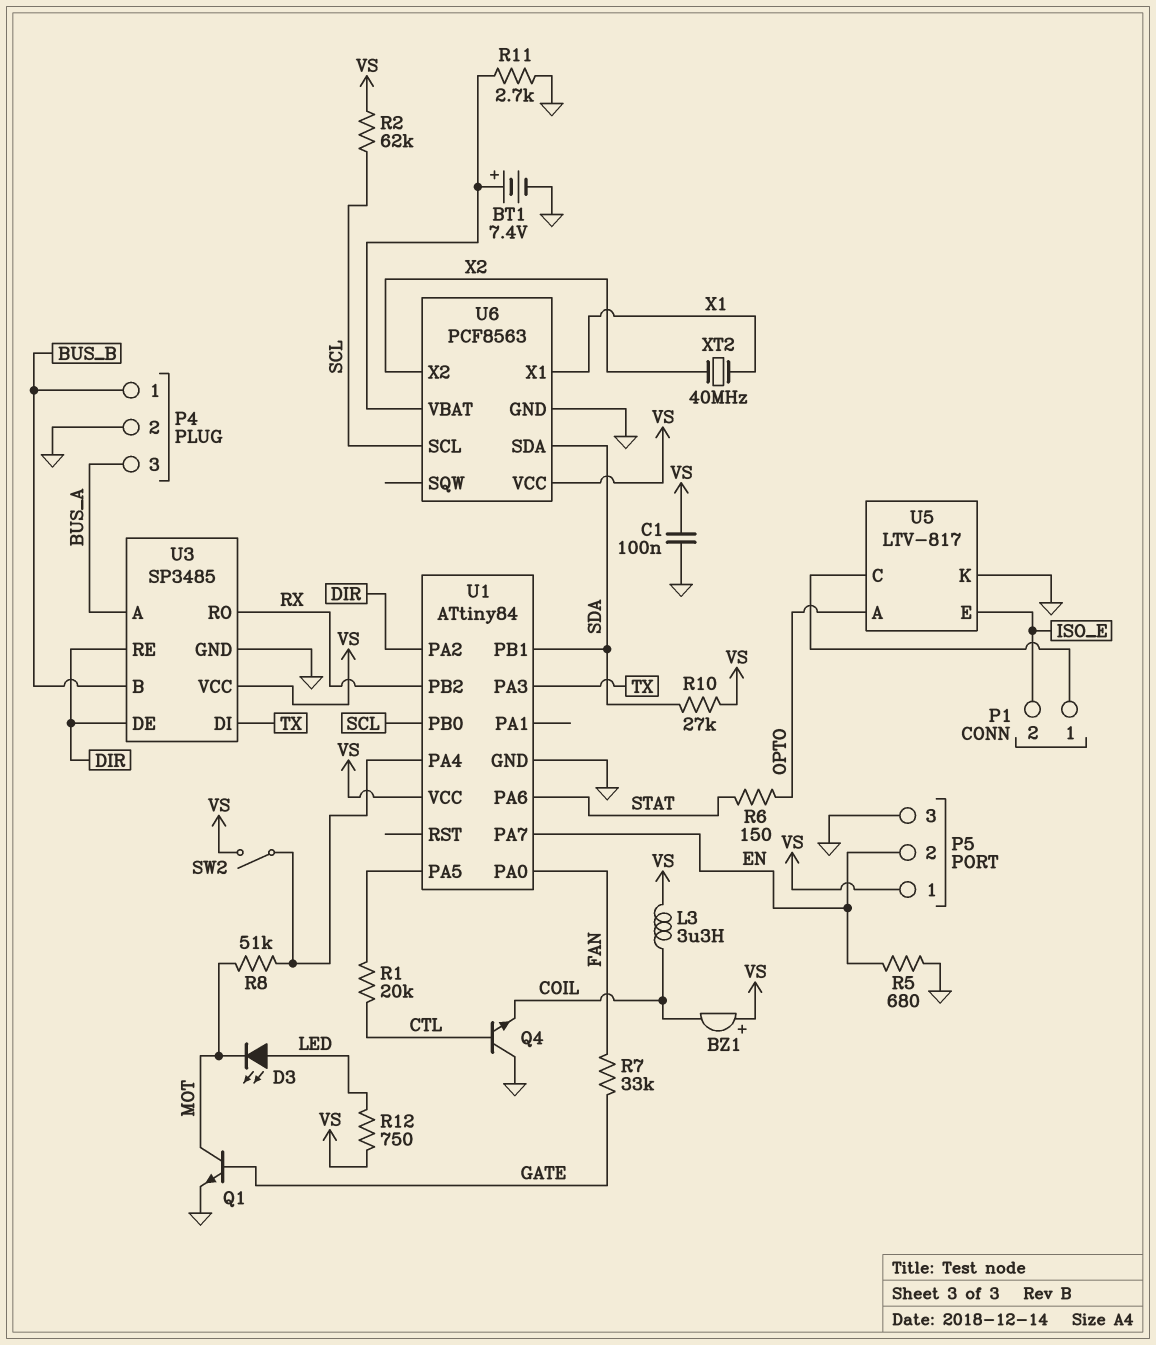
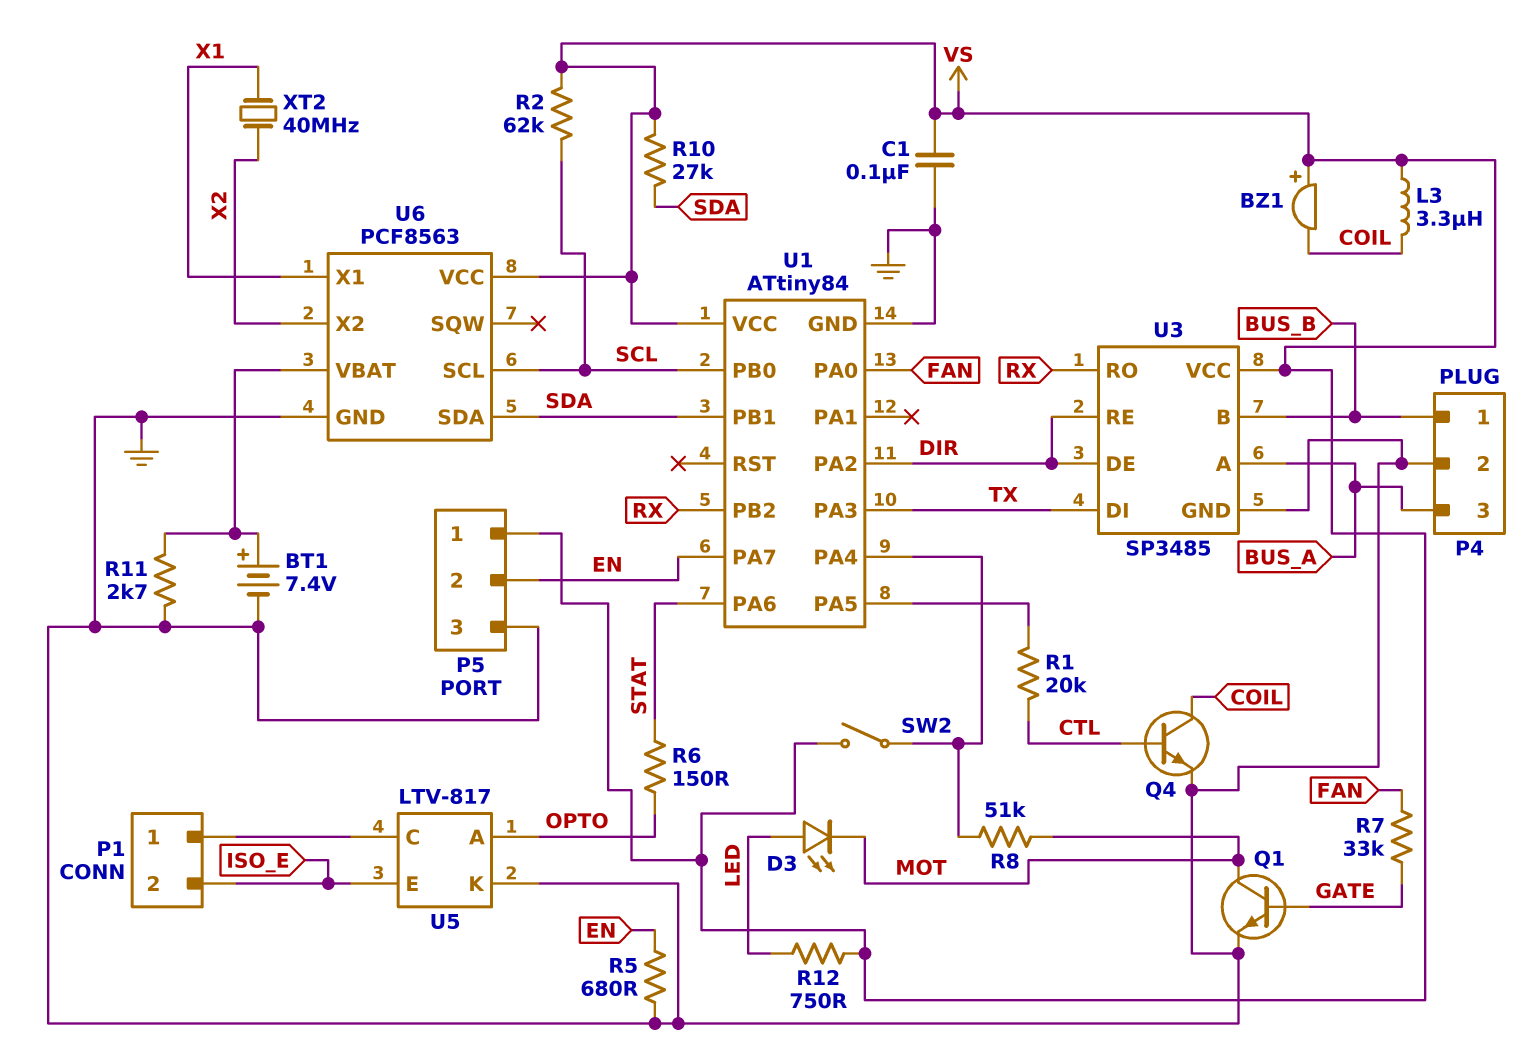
Q4: NPN (B CTL, C GND, E COIL) -> NPN (B CTL, C COIL, E GND)

